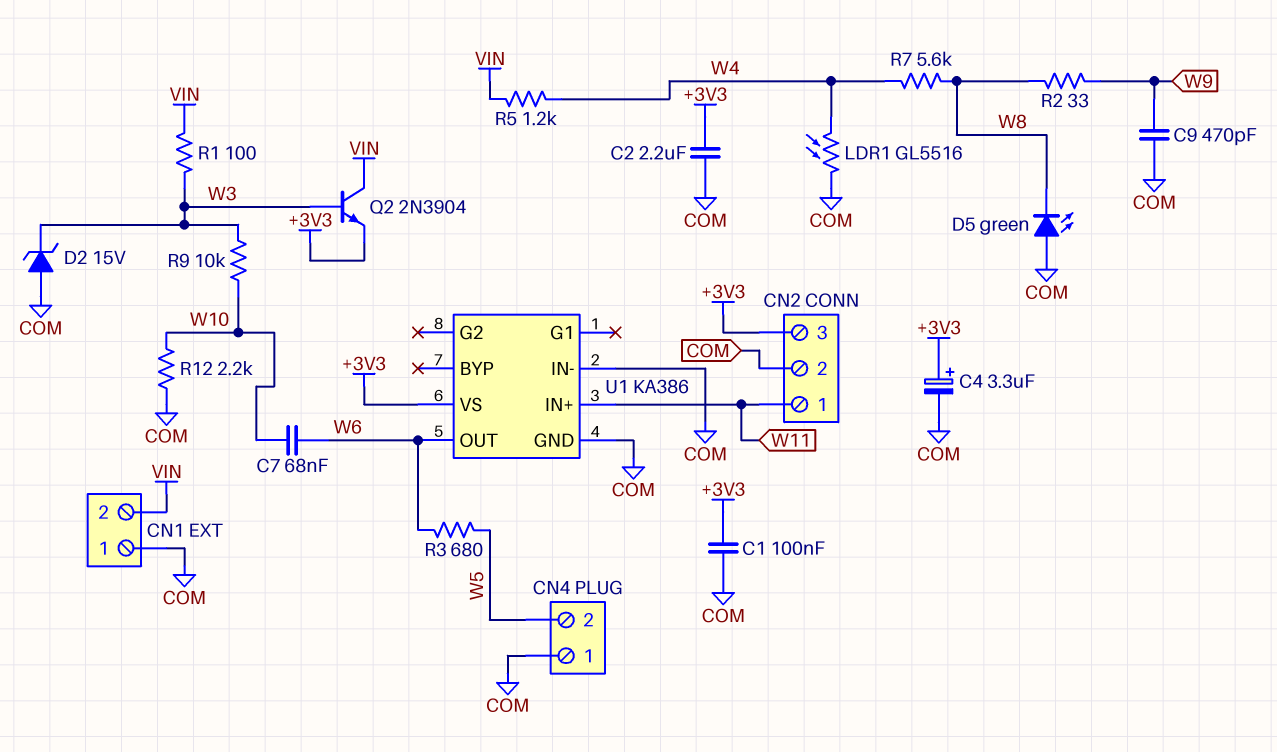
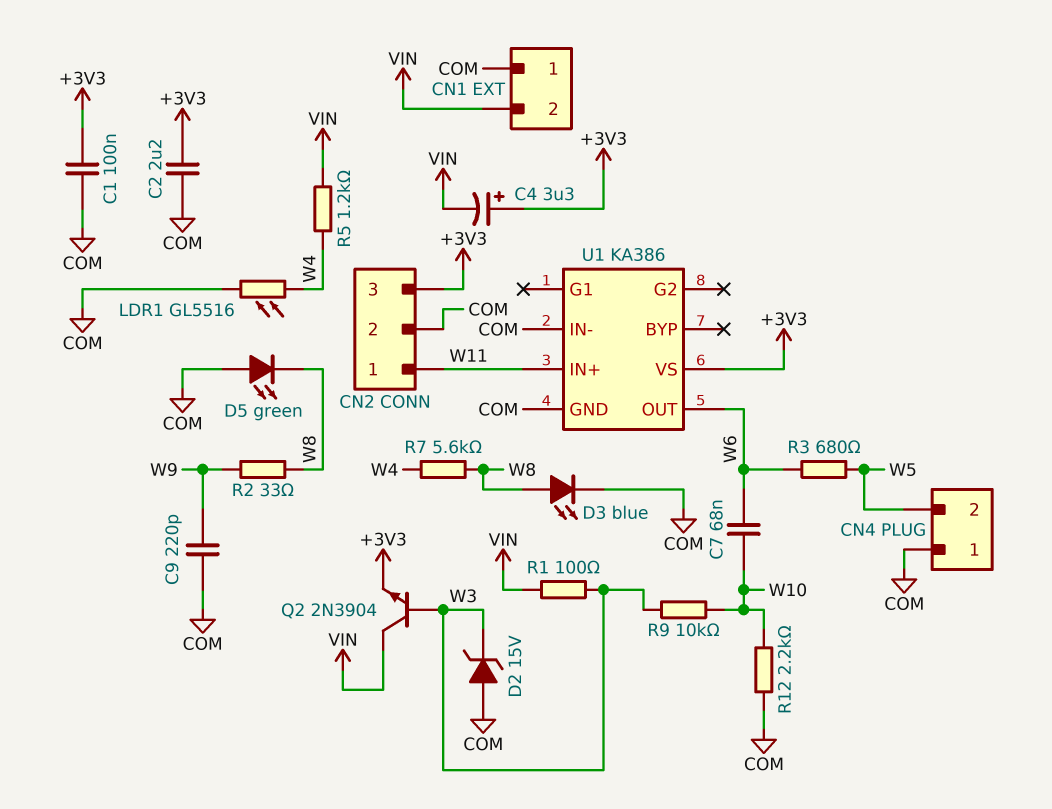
C4: 3.3uF (plus +3V3, minus COM) -> 3.3uF (plus +3V3, minus VIN)
C9: 470pF (COM, W9) -> 220pF (COM, W9)
D3: none -> LED blue (A W8, K COM)

